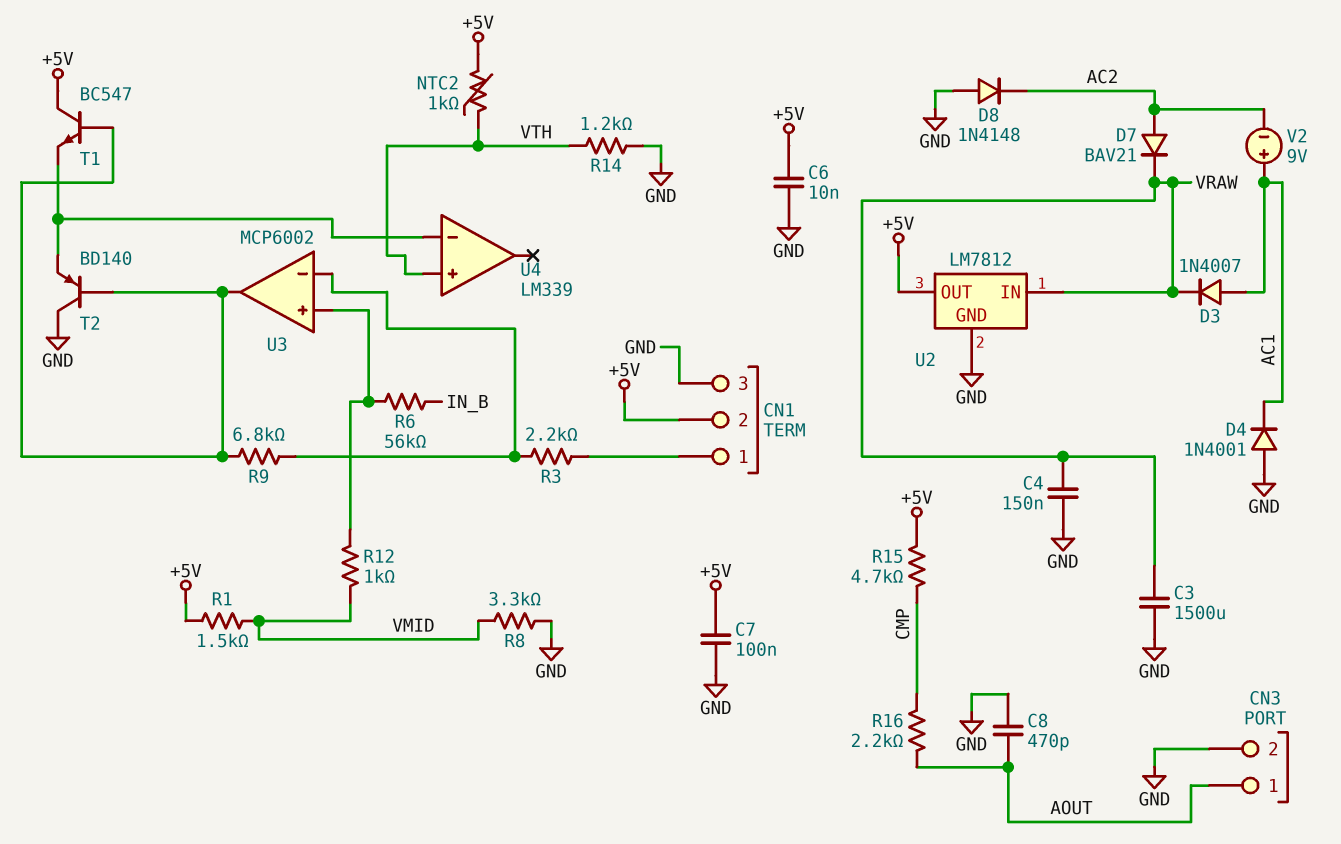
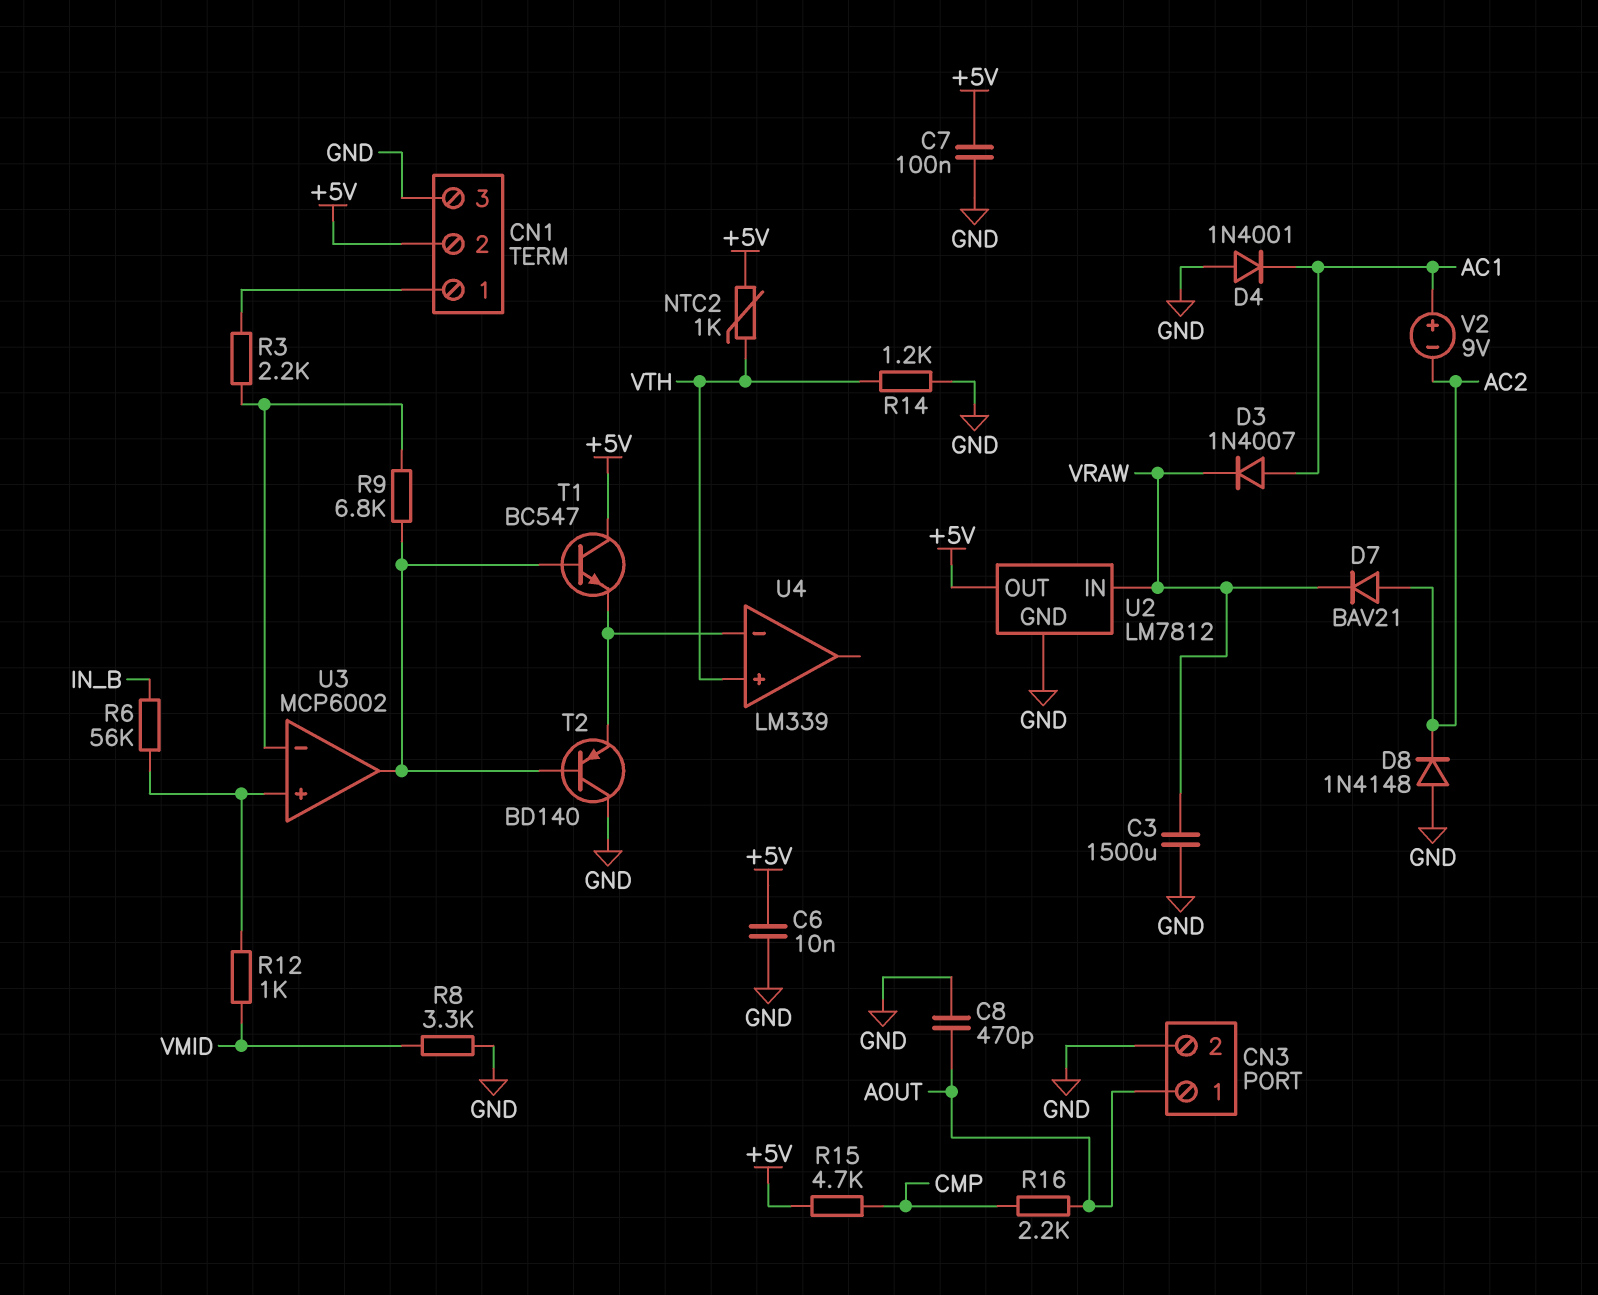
C4: 150nF (GND, VRAW) -> none
R1: 1.5k (+5V, VMID) -> none

